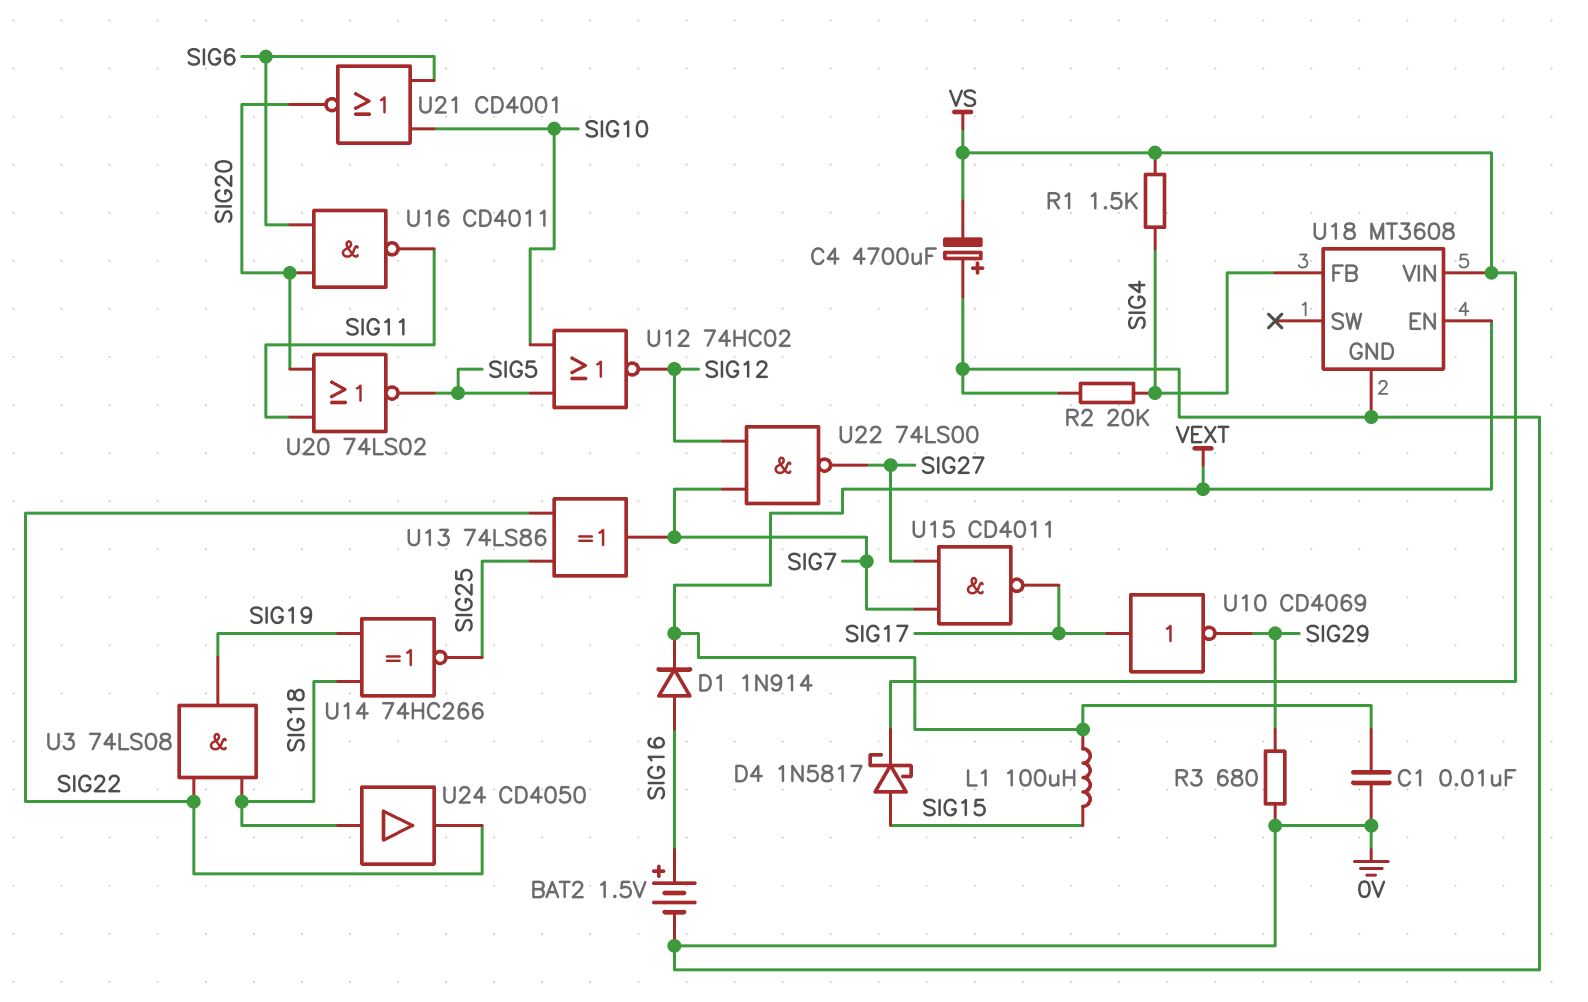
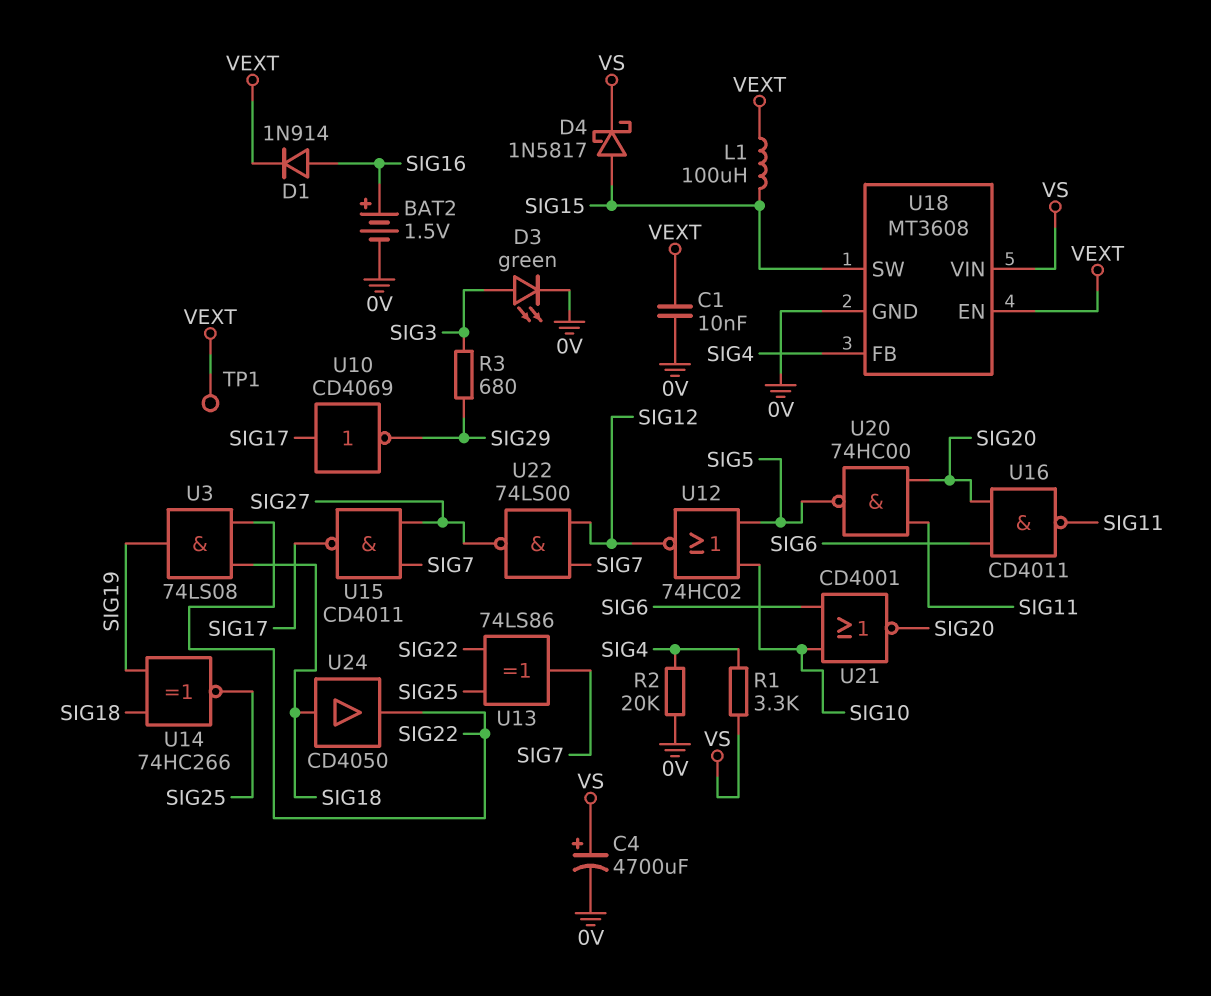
C4: 4700uF (plus 0V, minus VS) -> 4700uF (plus VS, minus 0V)
D3: none -> LED green (A SIG3, K 0V)
R1: 1.5k (SIG4, VS) -> 3.3k (SIG4, VS)
R3: 680 (0V, SIG29) -> 680 (SIG3, SIG29)
TP1: none -> test point (VEXT)
U18 pin SW: none -> SIG15
U20: NOR 74LS02 (in SIG11, in SIG20, out SIG5) -> NAND 74HC00 (in SIG11, in SIG20, out SIG5)

